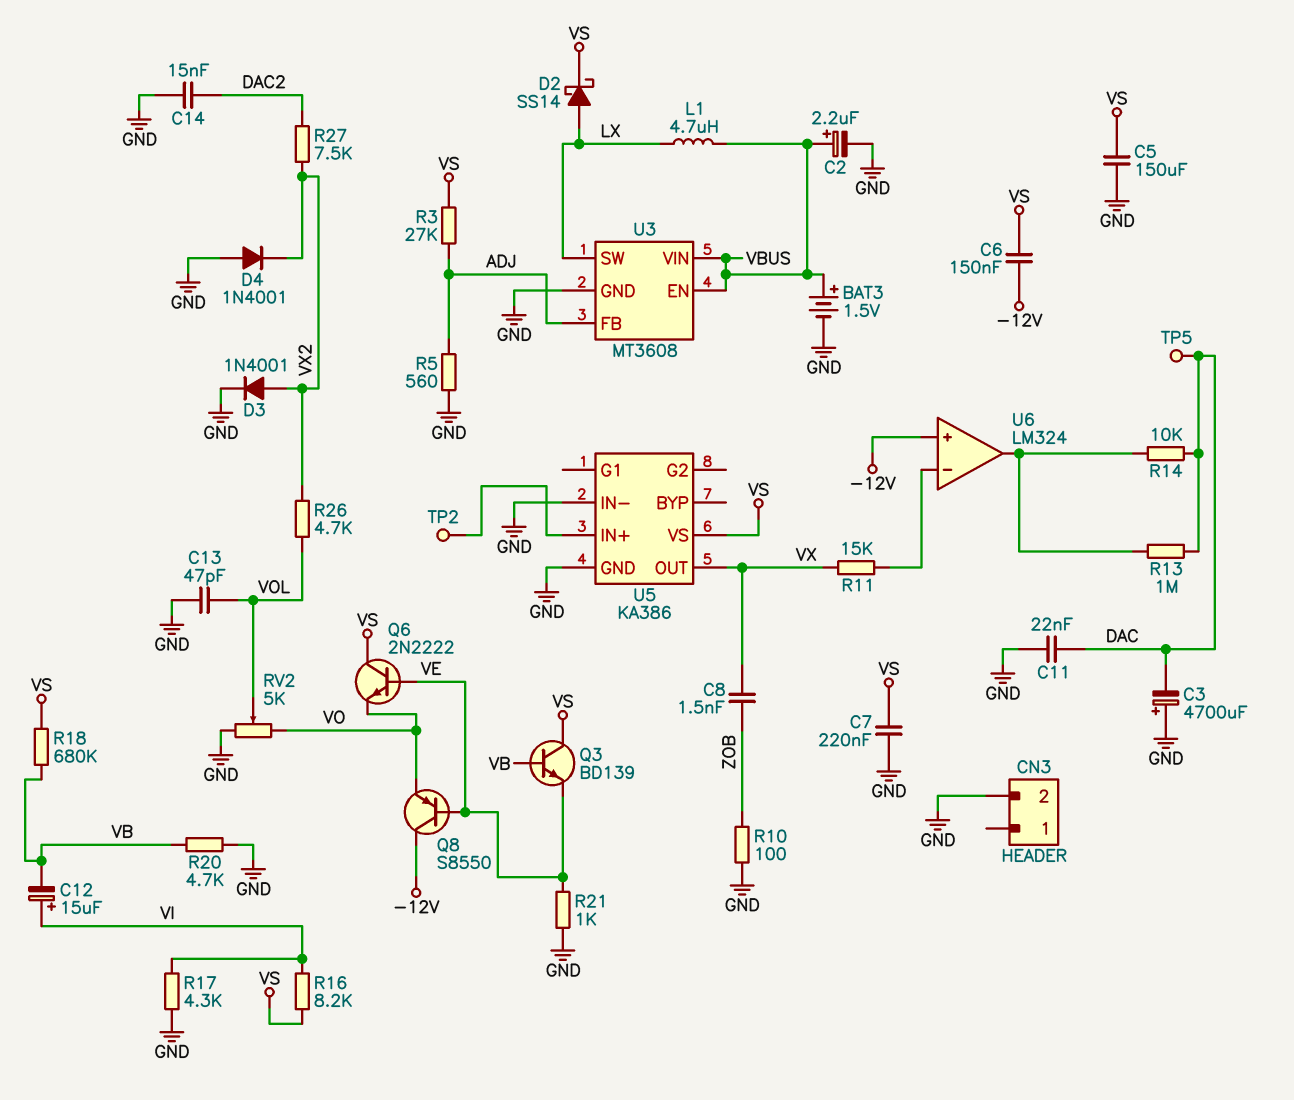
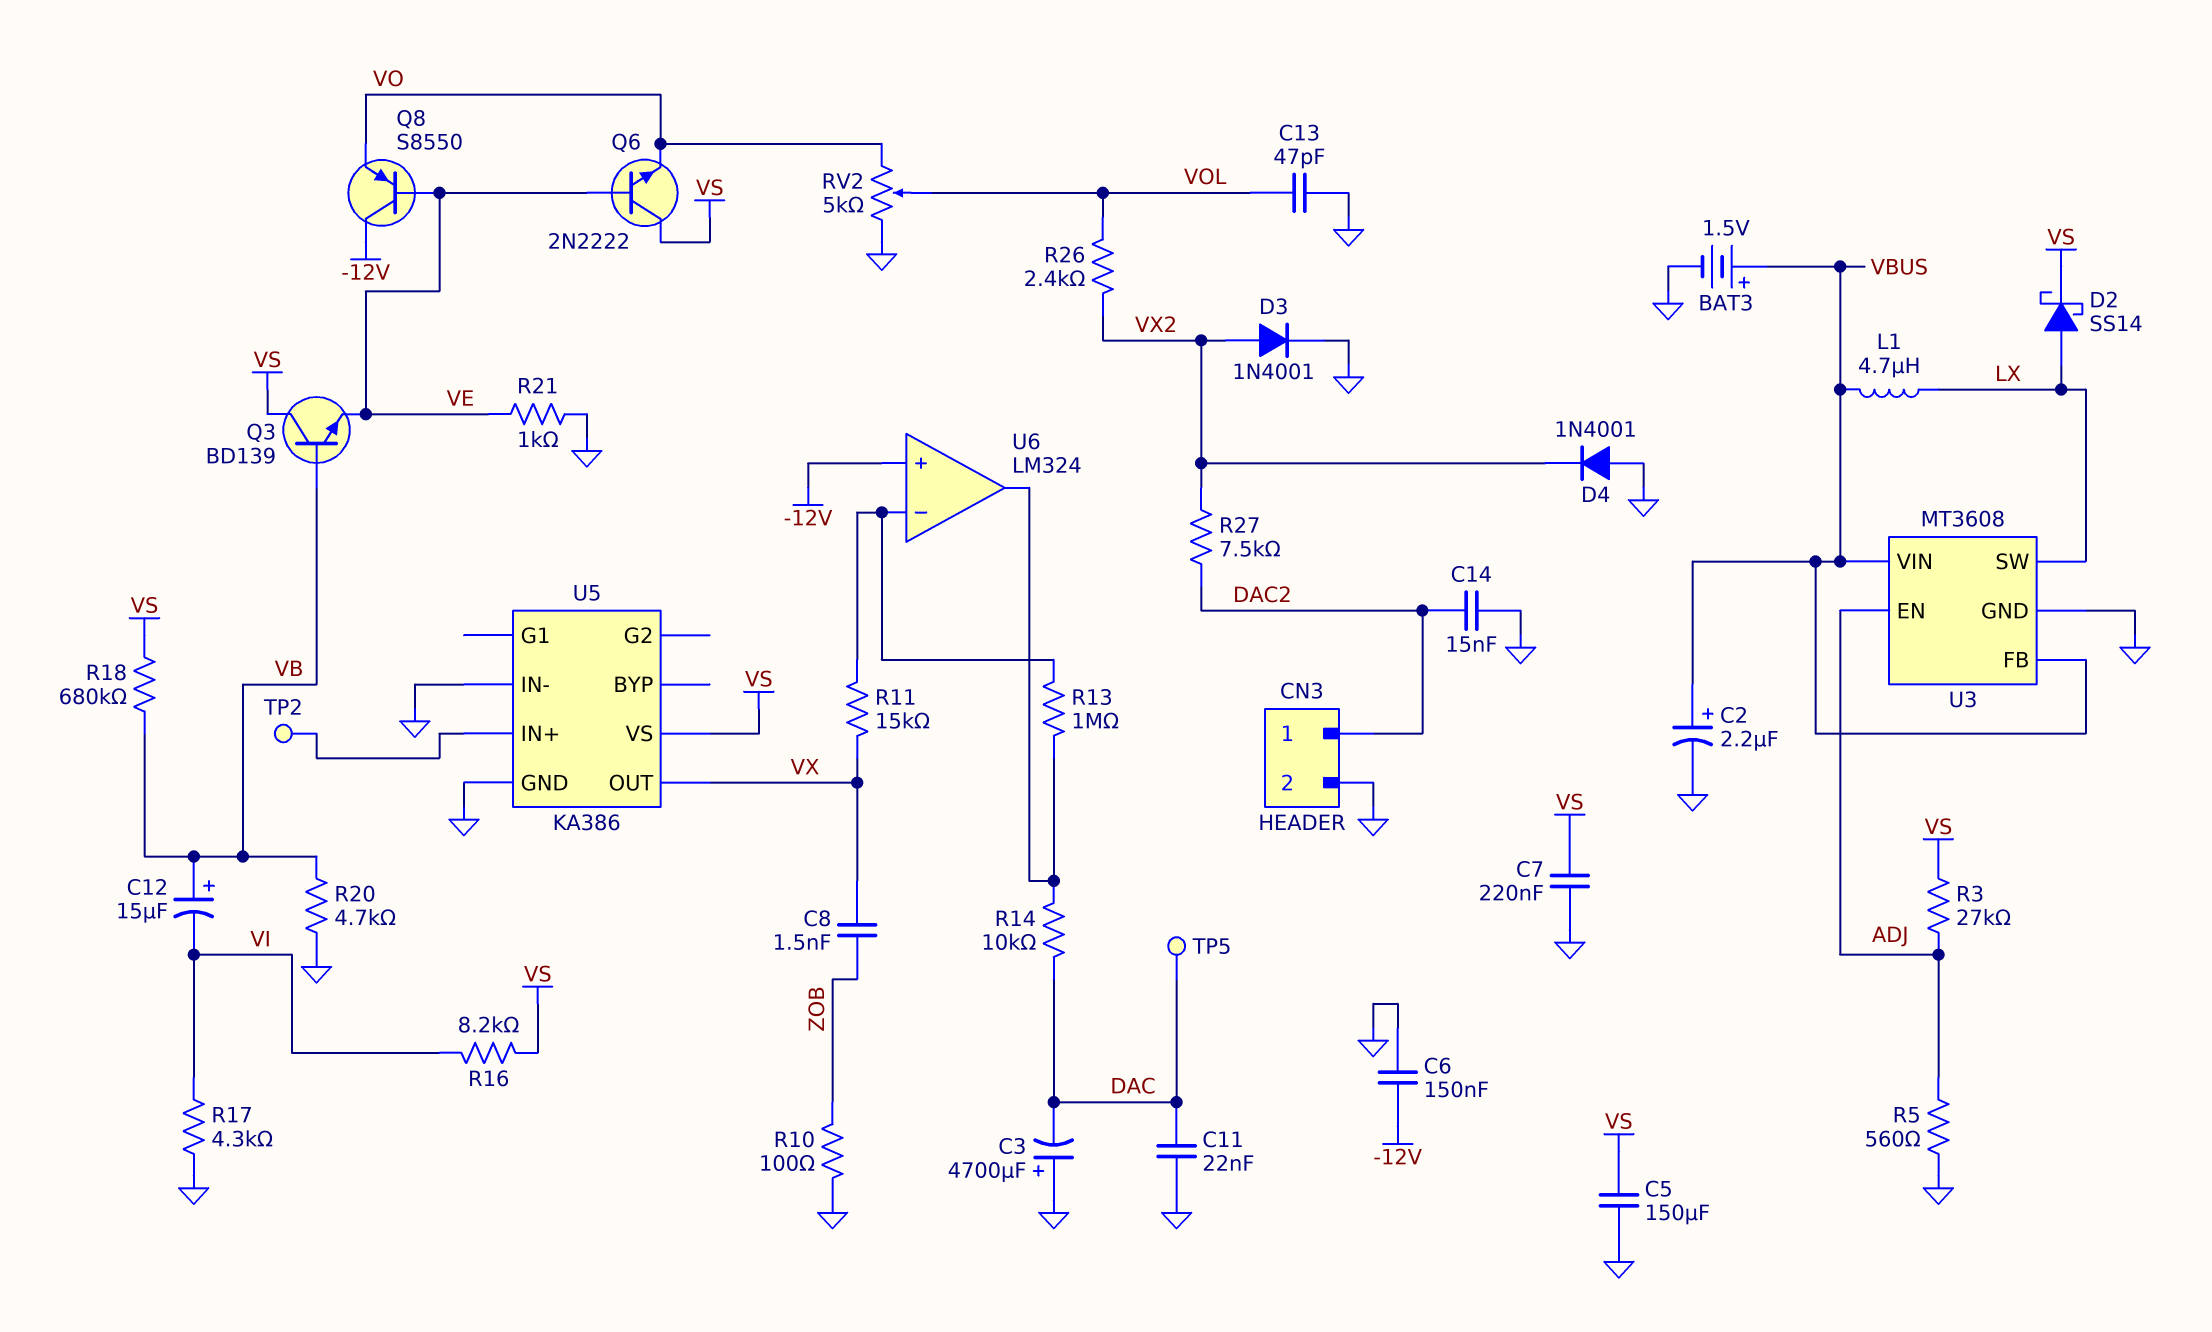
C6: 150nF (-12V, VS) -> 150nF (-12V, GND)
C12: 15uF (plus VI, minus VB) -> 15uF (plus VB, minus VI)
CN3 pin 1: none -> DAC2
R13: 1M (DAC, U6/out) -> 1M (U6/in-, U6/out)
R26: 4.7k (VOL, VX2) -> 2.4k (VOL, VX2)
U3 pin EN: VBUS -> ADJ
U3 pin FB: ADJ -> VBUS

